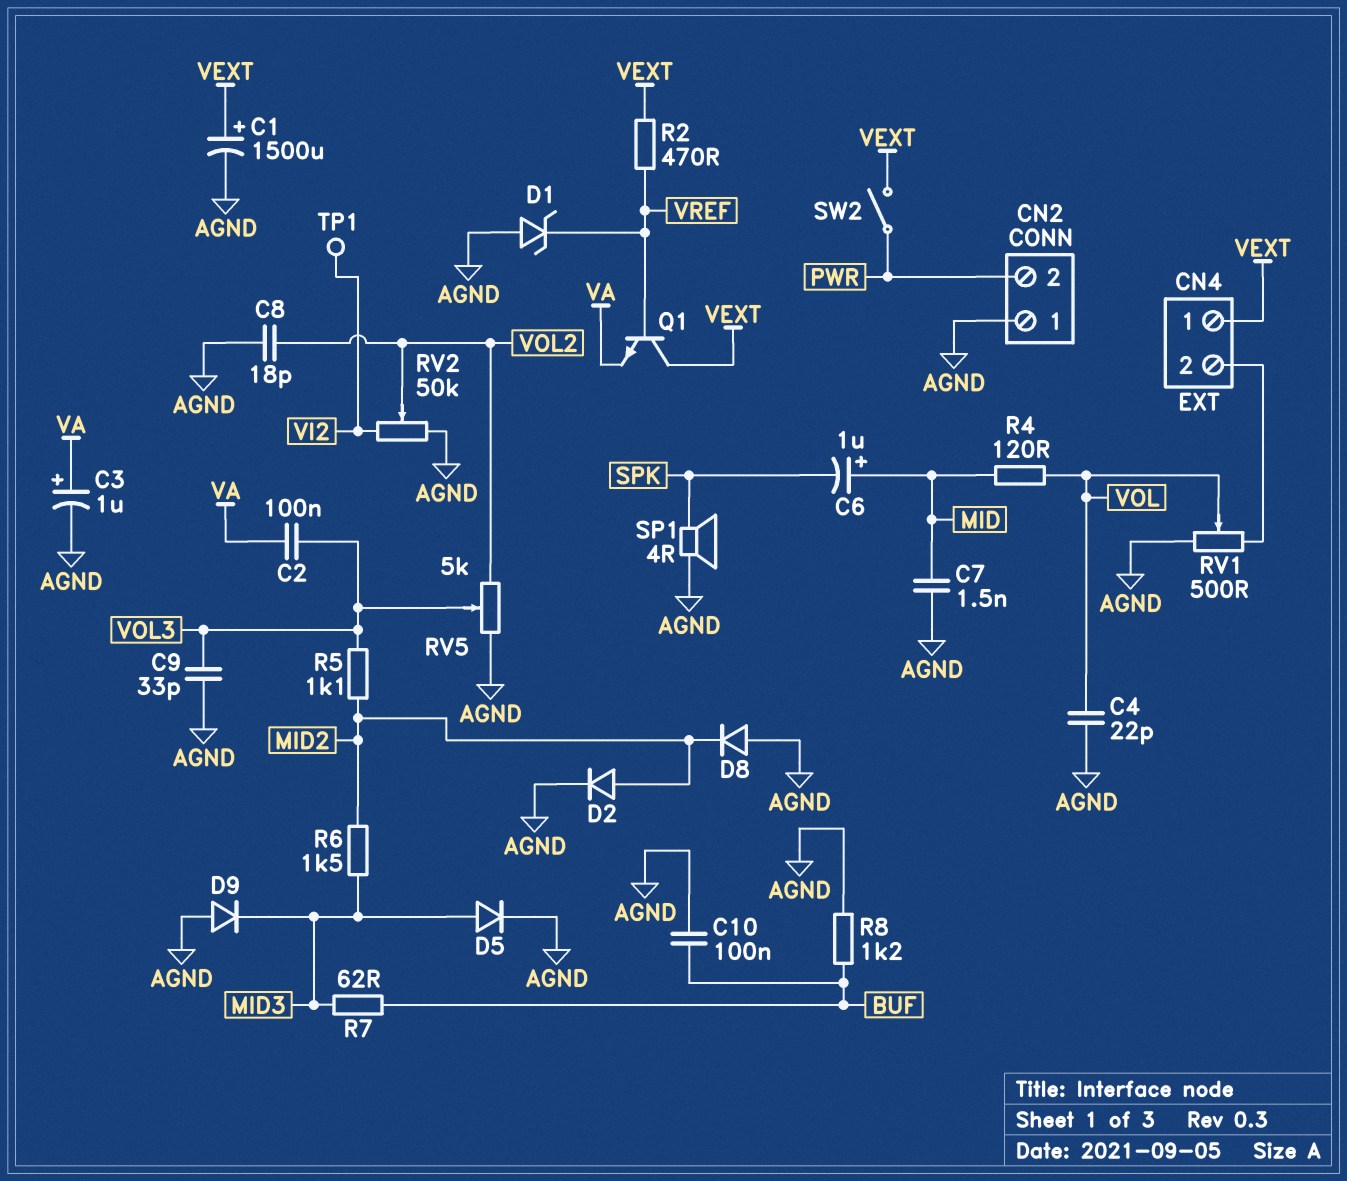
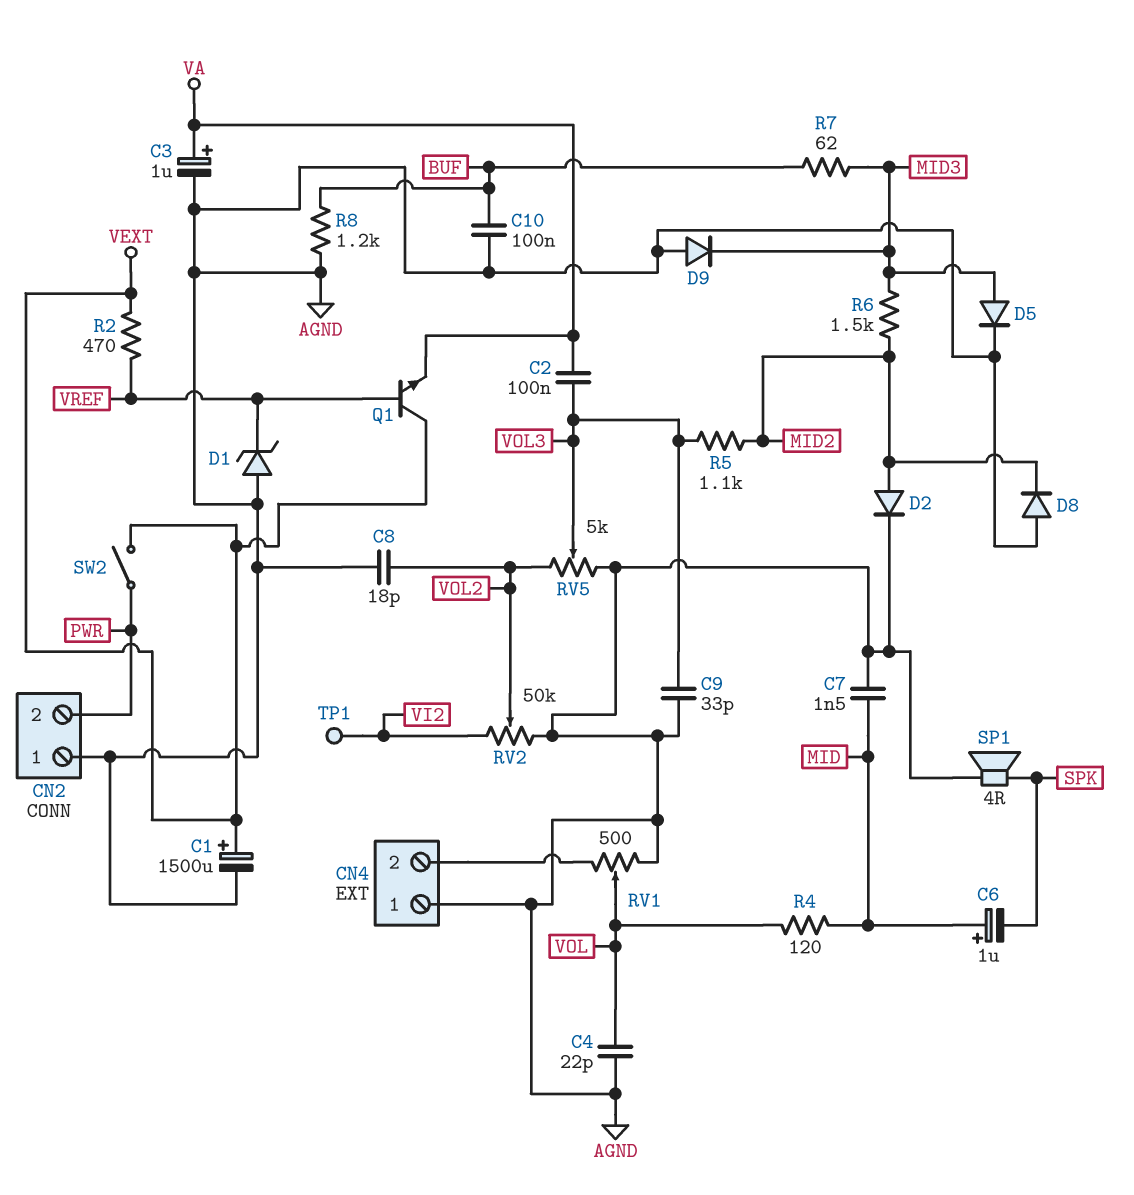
CN4 pin 1: VEXT -> AGND

